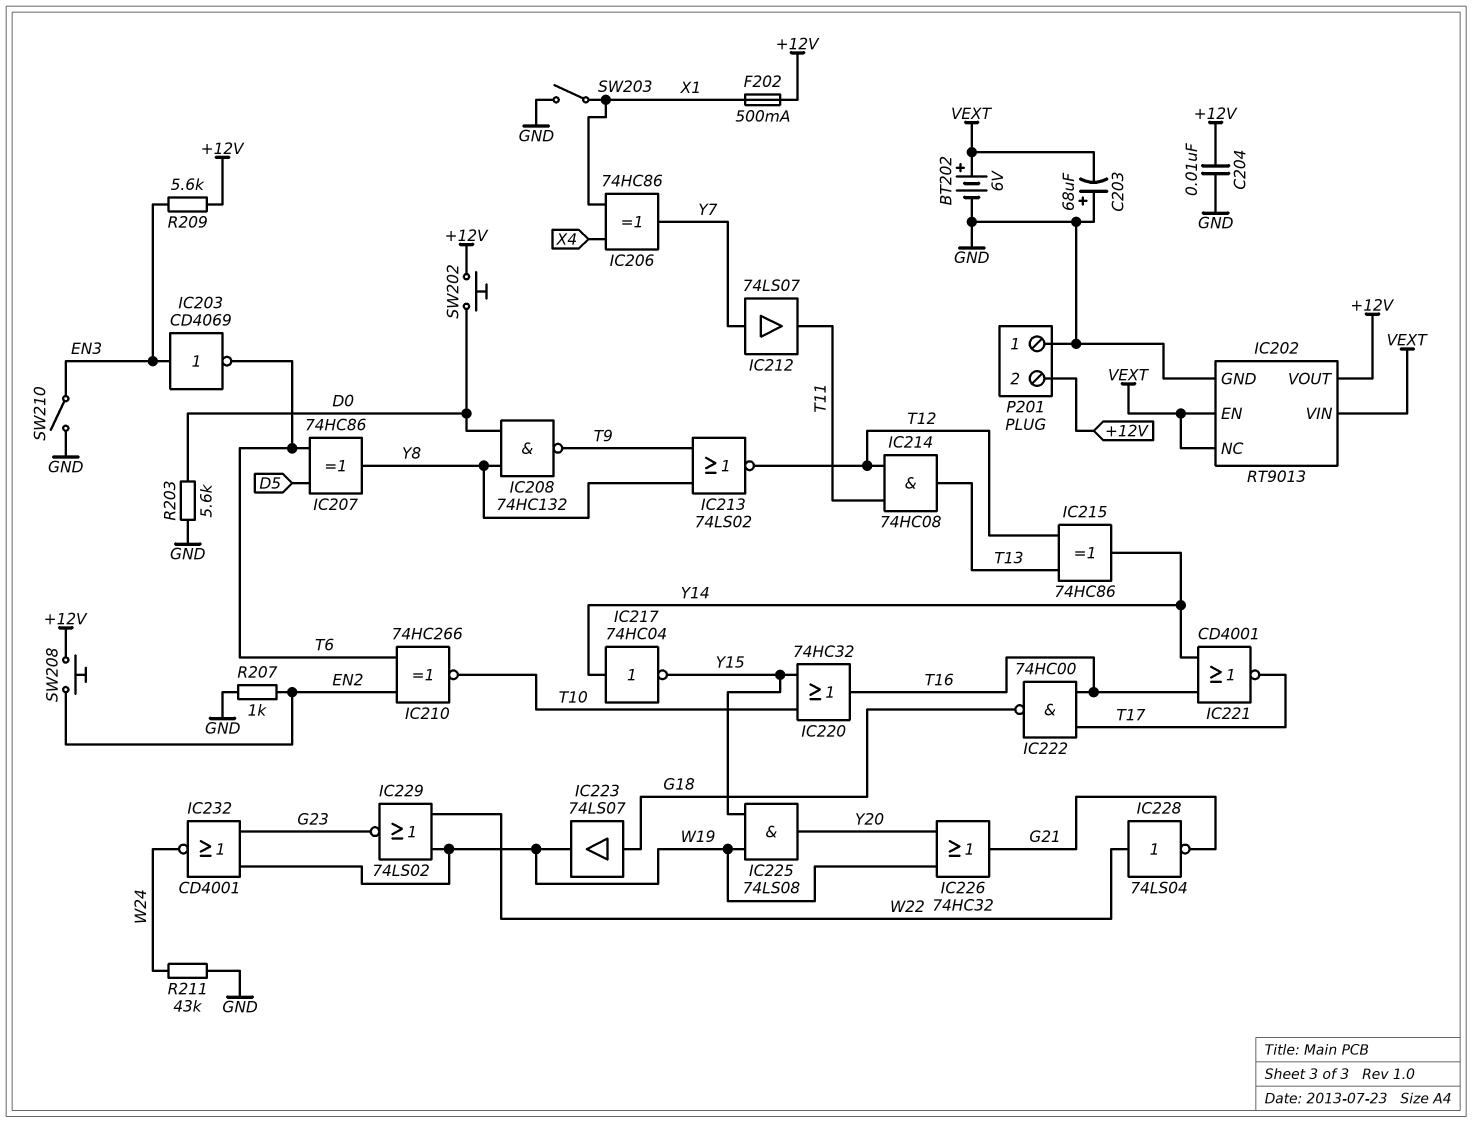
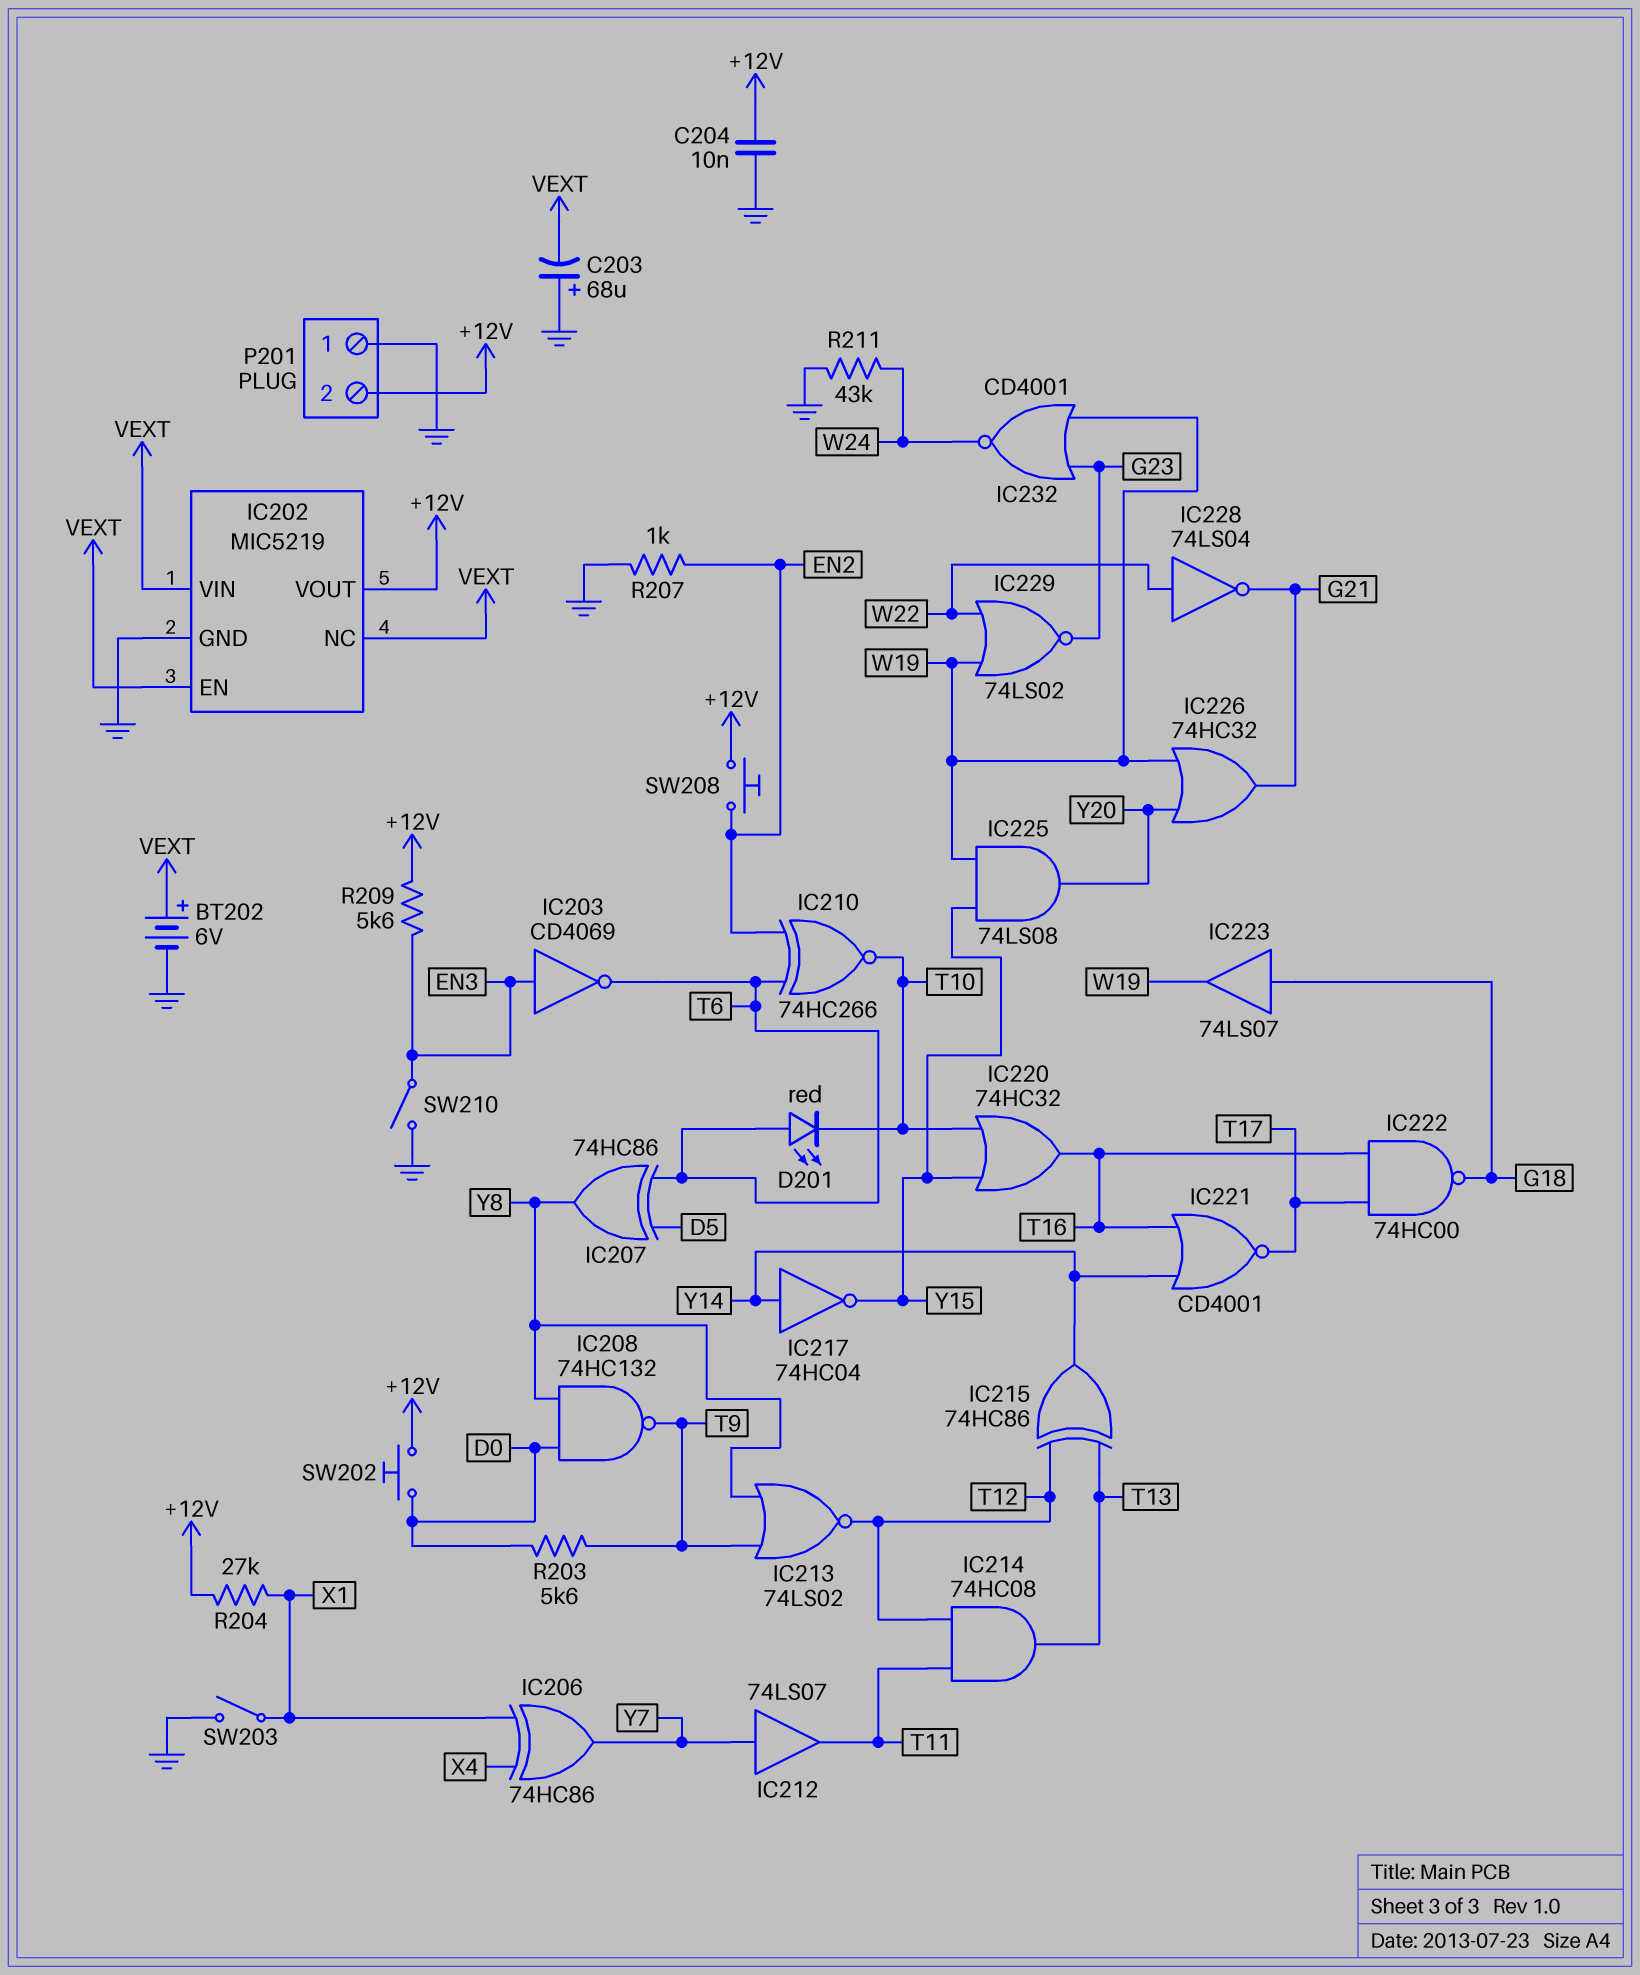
D201: none -> LED red (A T6, K T10)
F202: 500mA (+12V, X1) -> none
IC202: RT9013 -> MIC5219
R203: 5.6k (D0, GND) -> 5.6k (D0, T9)
R204: none -> 27k (+12V, X1)

